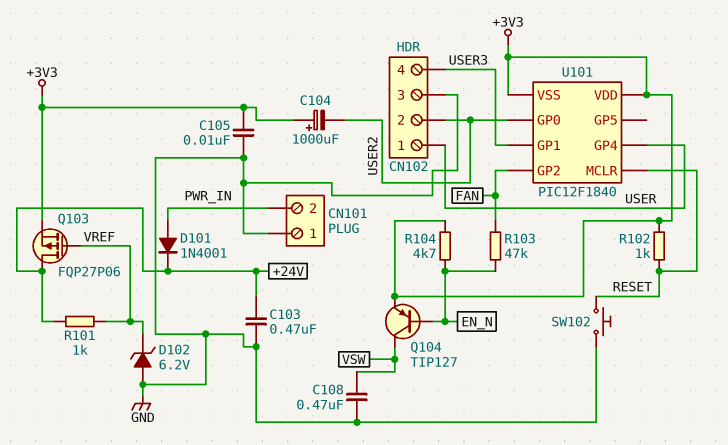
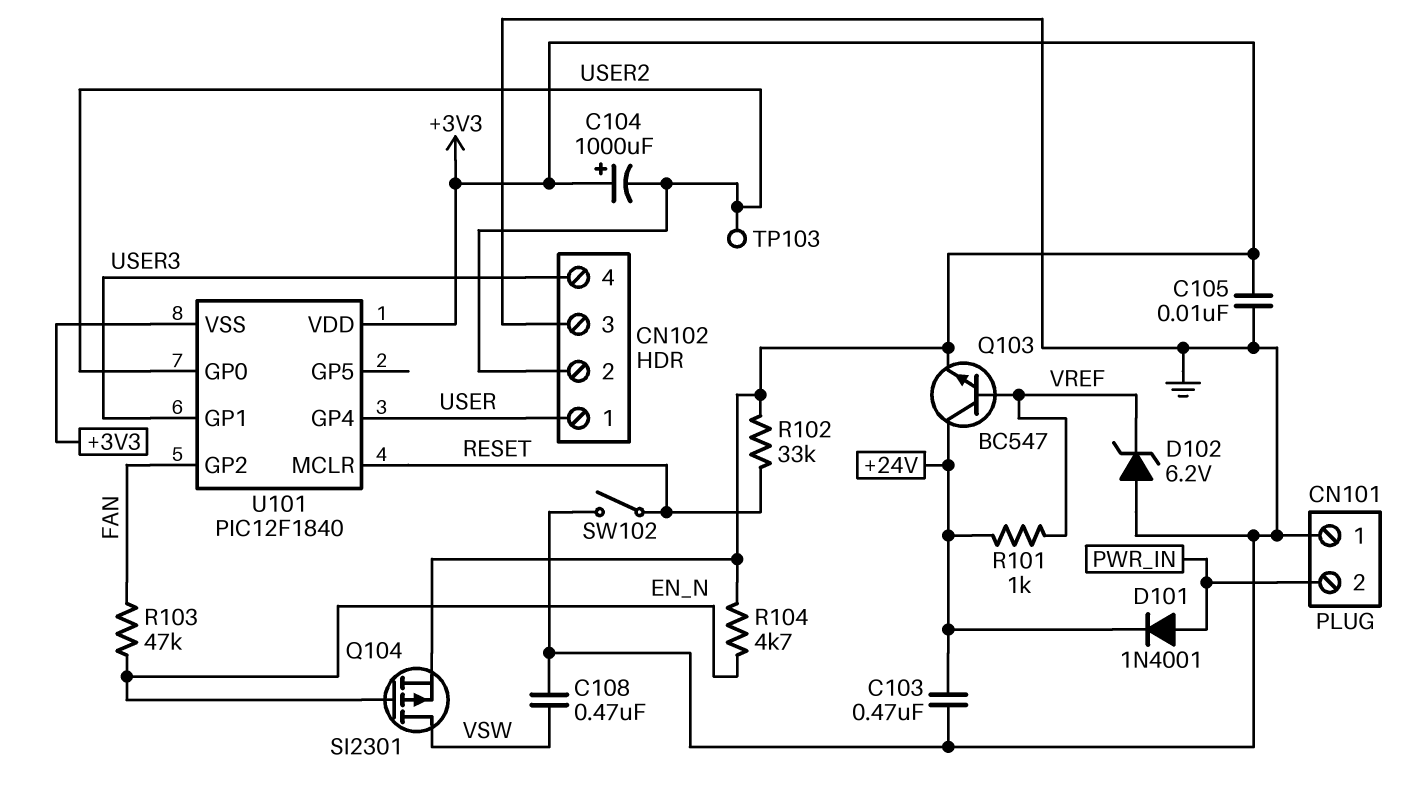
Q103: PMOS FQP27P06 (G VREF, D +24V, S +3V3) -> NPN BC547 (B VREF, C +24V, E +3V3)
Q104: PNP TIP127 (B EN_N, C VSW, E +3V3) -> PMOS SI2301 (G EN_N, D VSW, S +3V3)
R102: 1k (+3V3, RESET) -> 33k (+3V3, RESET)
SW102: button (GND, RESET) -> switch (GND, RESET)
TP103: none -> test point (USER2)

